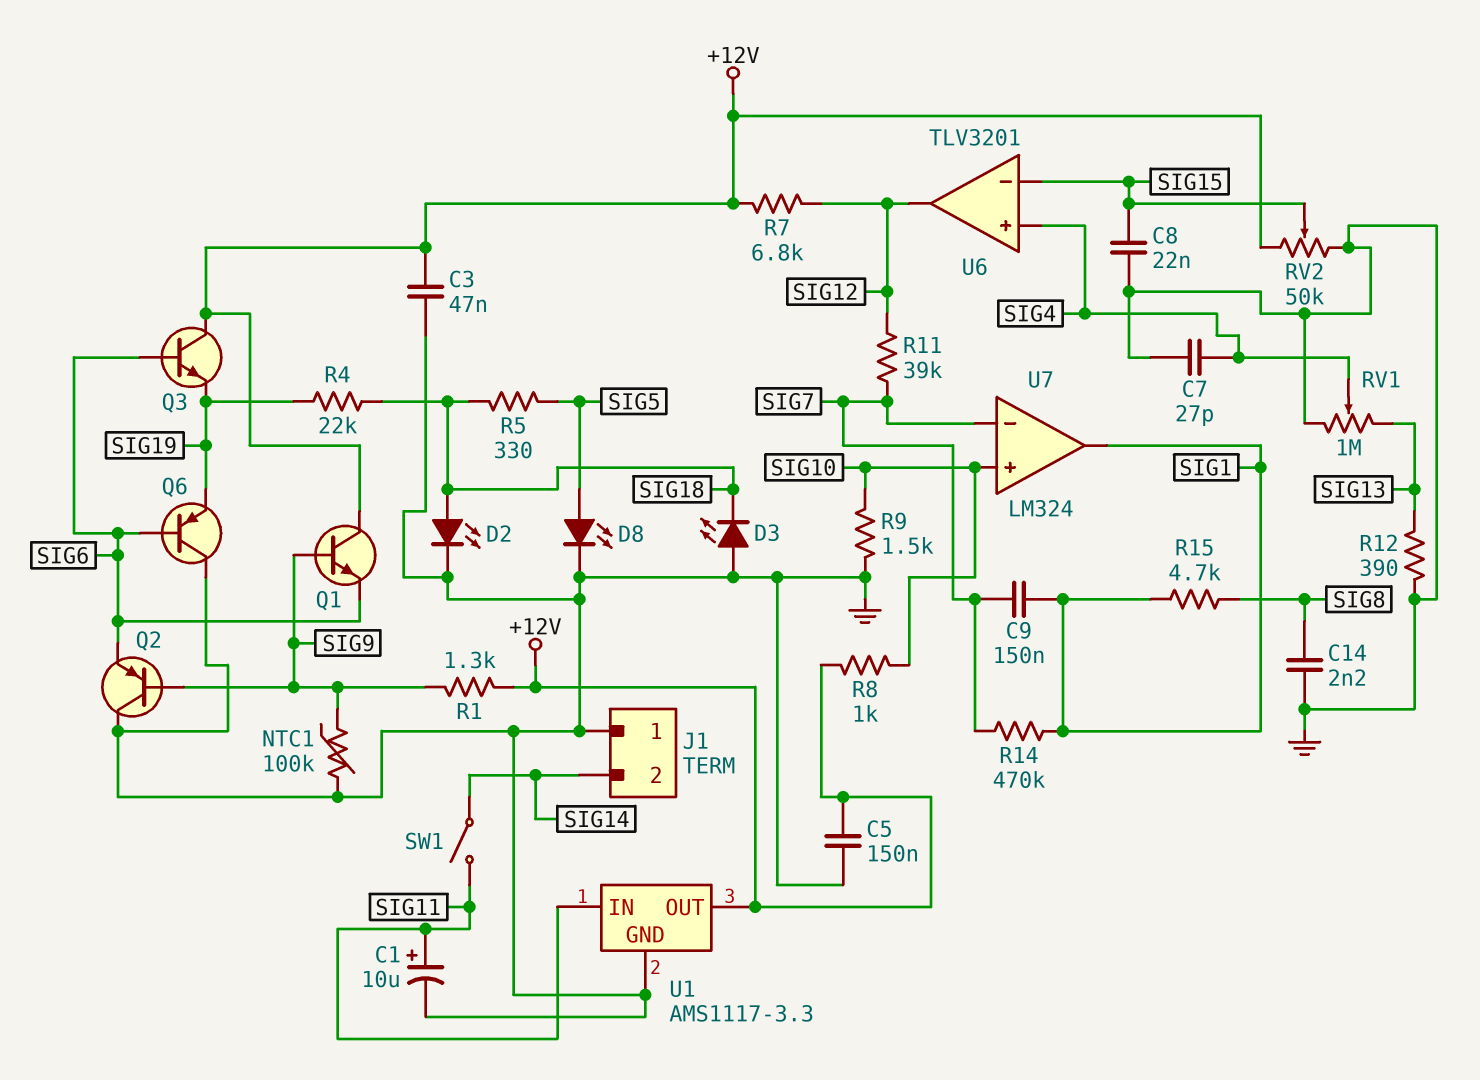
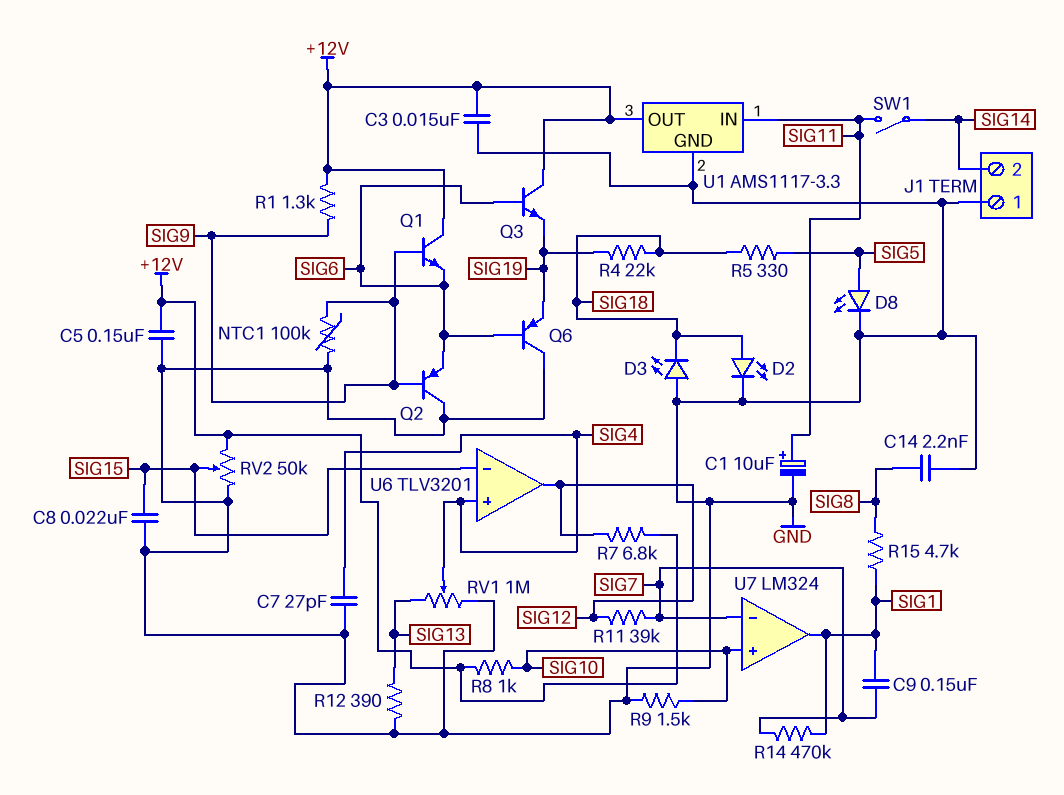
C3: 47nF (+12V, GND) -> 15nF (+12V, GND)

